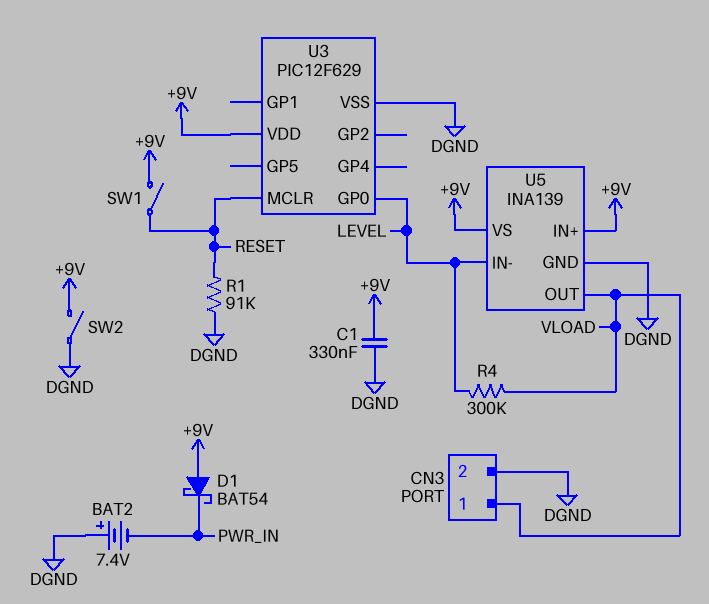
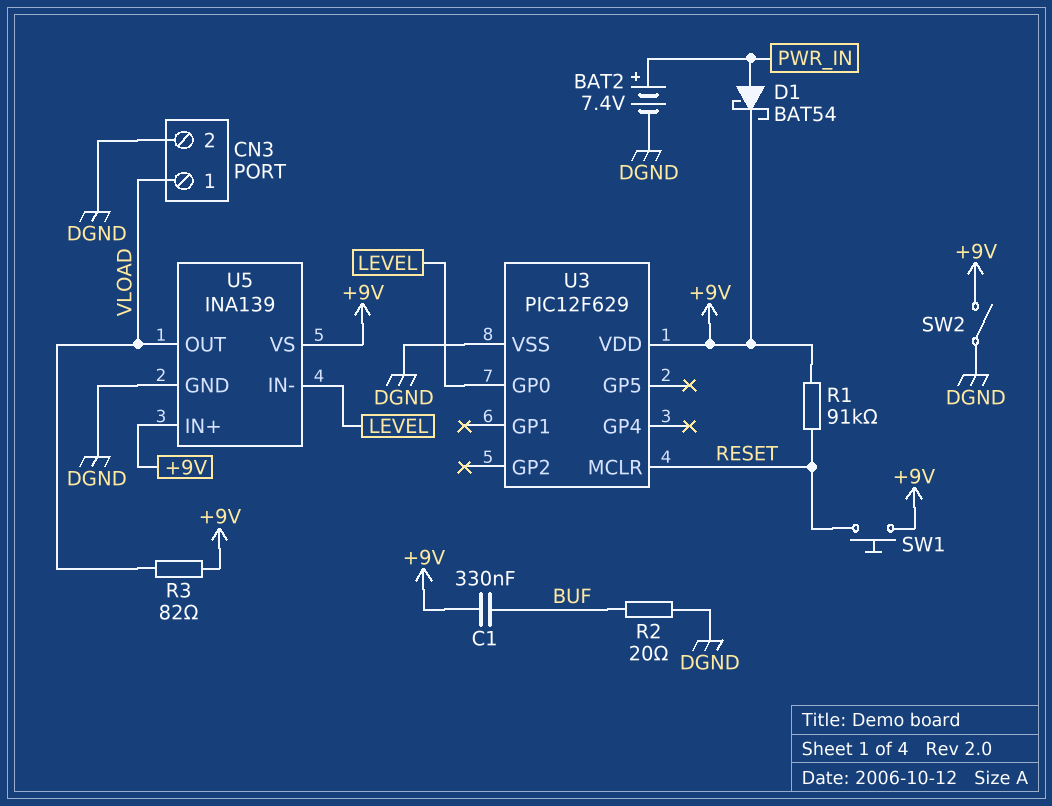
BAT2: 7.4V (plus DGND, minus PWR_IN) -> 7.4V (plus PWR_IN, minus DGND)
C1: 330nF (+9V, DGND) -> 330nF (+9V, BUF)
D1: schottky BAT54 (A +9V, K PWR_IN) -> schottky BAT54 (A PWR_IN, K +9V)
R1: 91k (DGND, RESET) -> 91k (+9V, RESET)
R2: none -> 20 (BUF, DGND)
R3: none -> 82 (+9V, VLOAD)
R4: 300k (LEVEL, VLOAD) -> none
SW1: switch (+9V, RESET) -> button (+9V, RESET)

